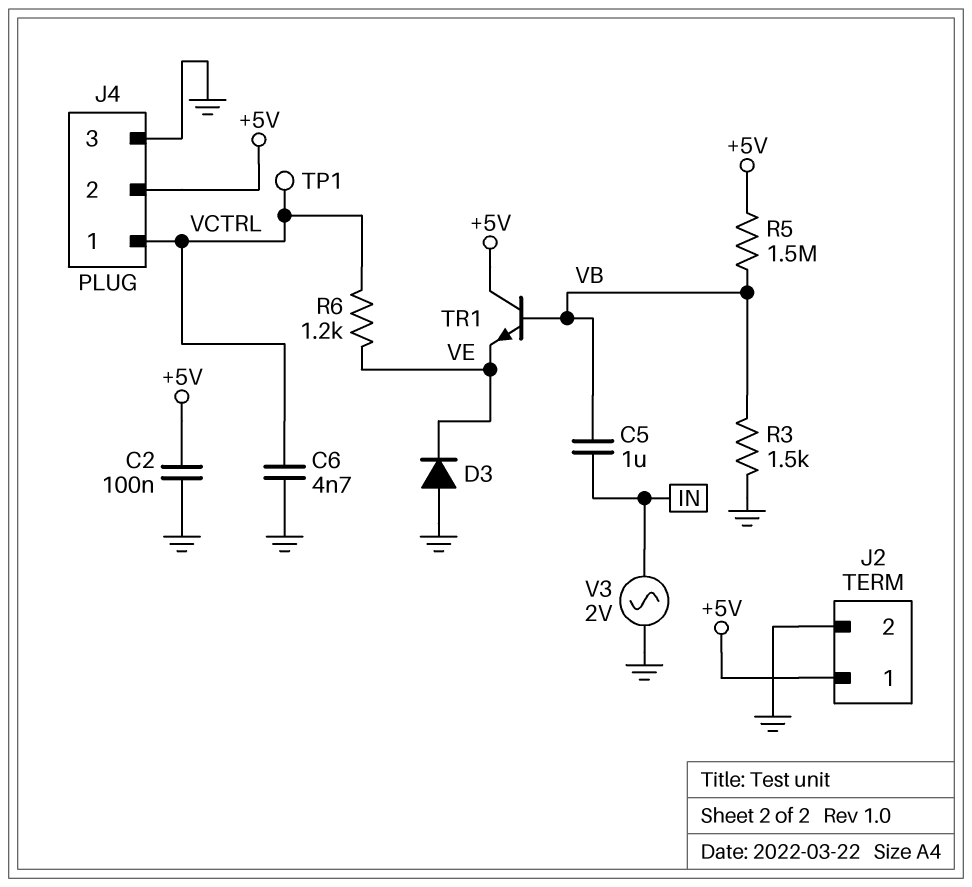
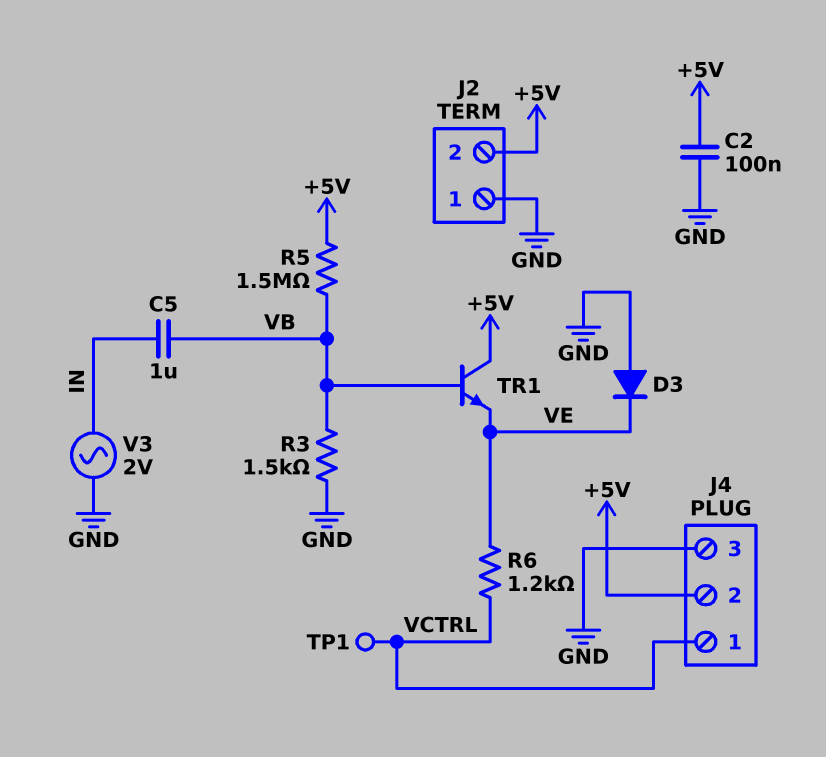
C6: 4.7nF (GND, VCTRL) -> none
J2 pin 1: +5V -> GND
J2 pin 2: GND -> +5V

